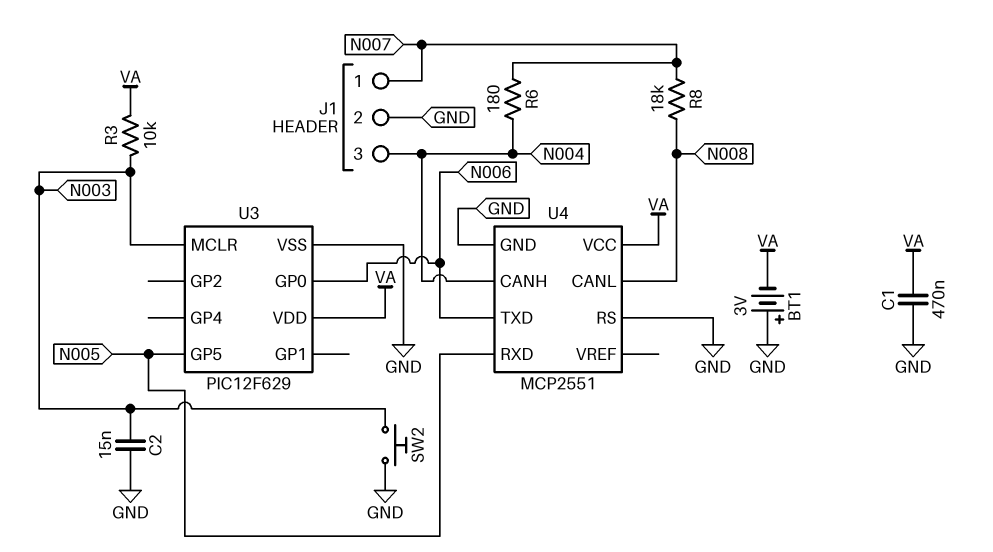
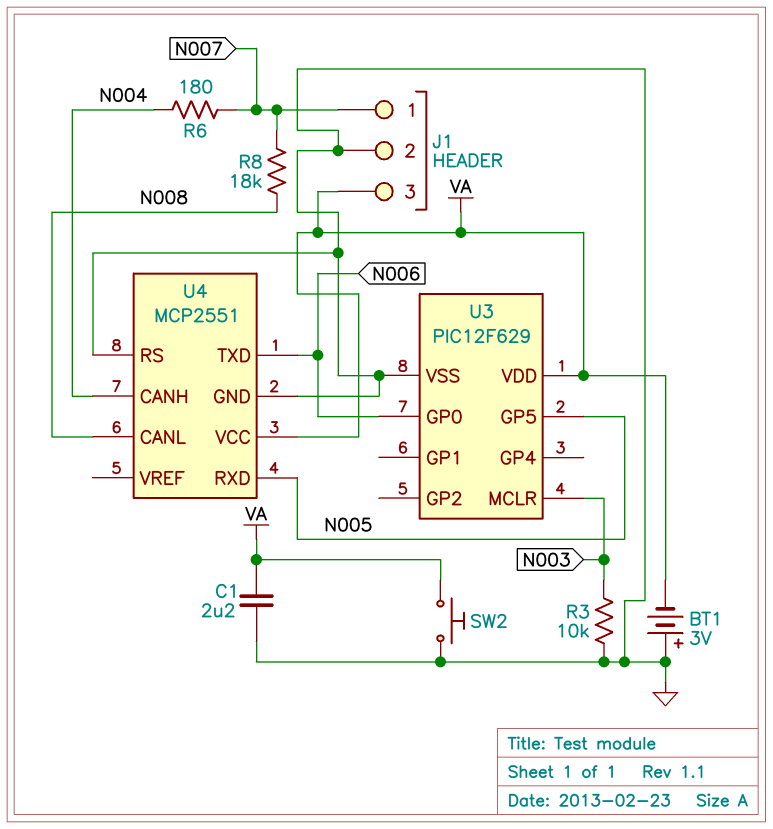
C1: 470nF (GND, VA) -> 2.2uF (GND, VA)
C2: 15nF (GND, N003) -> none
J1 pin 3: N004 -> VA
R3: 10k (N003, VA) -> 10k (GND, N003)
SW2: button (GND, N003) -> button (GND, VA)

